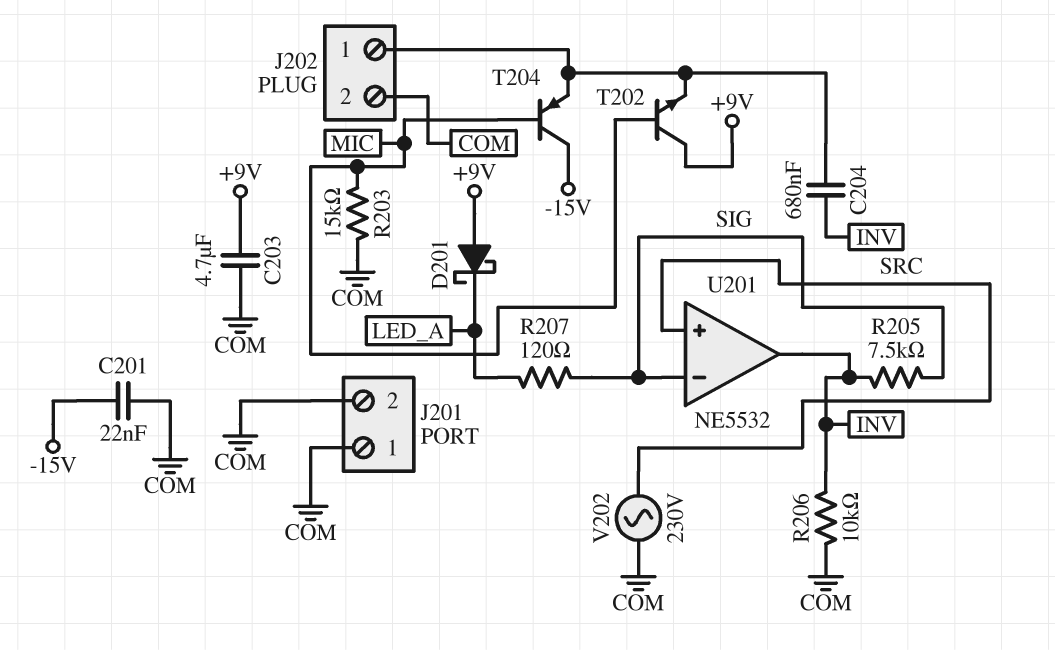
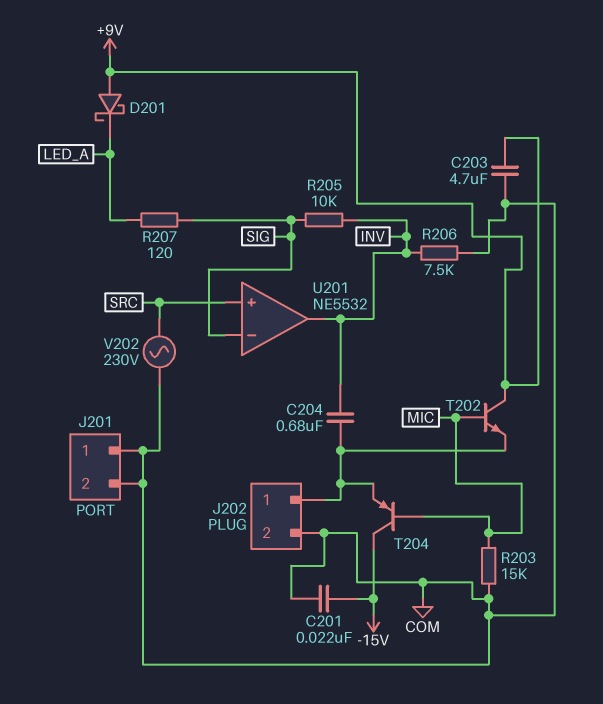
R205: 7.5k (INV, SIG) -> 10k (INV, SIG)
R206: 10k (COM, INV) -> 7.5k (COM, INV)

